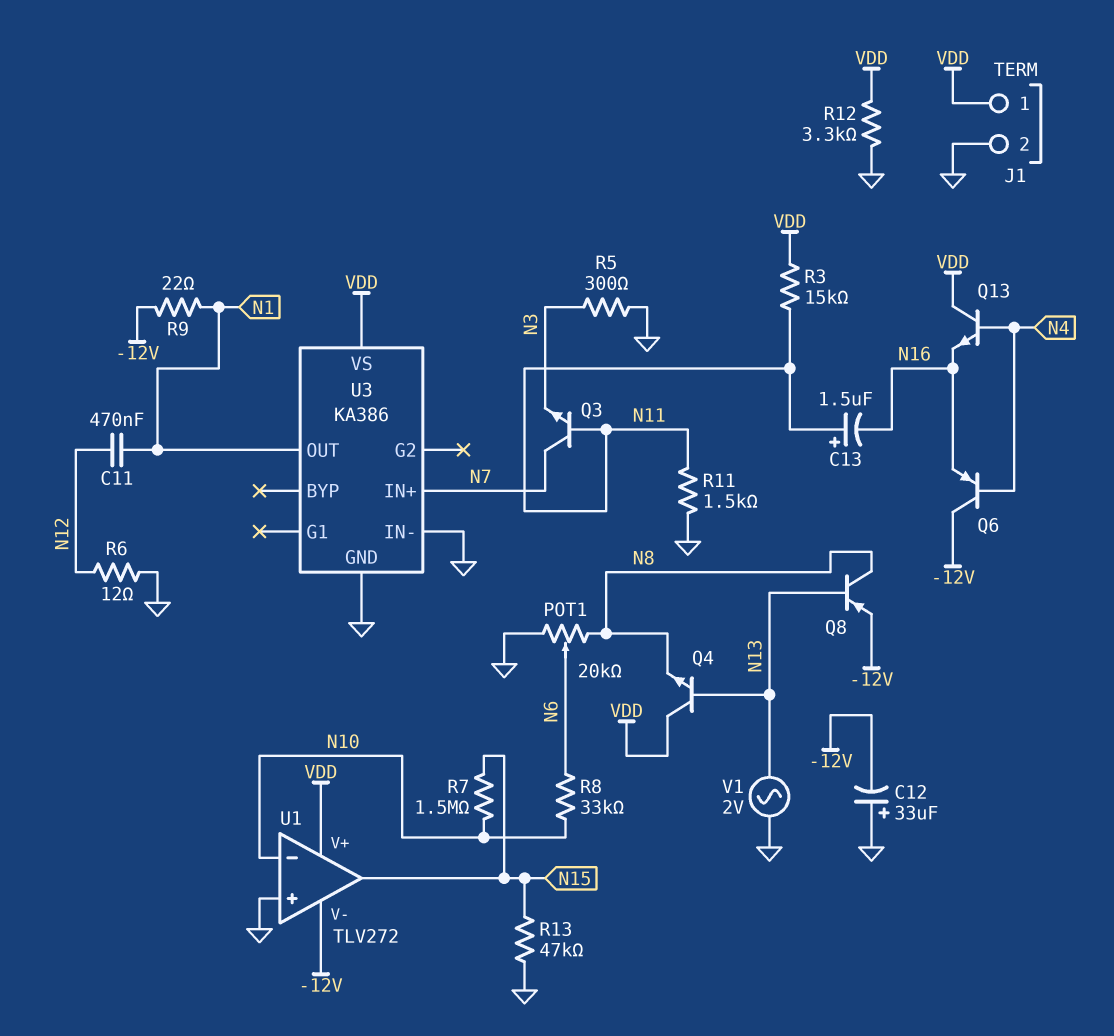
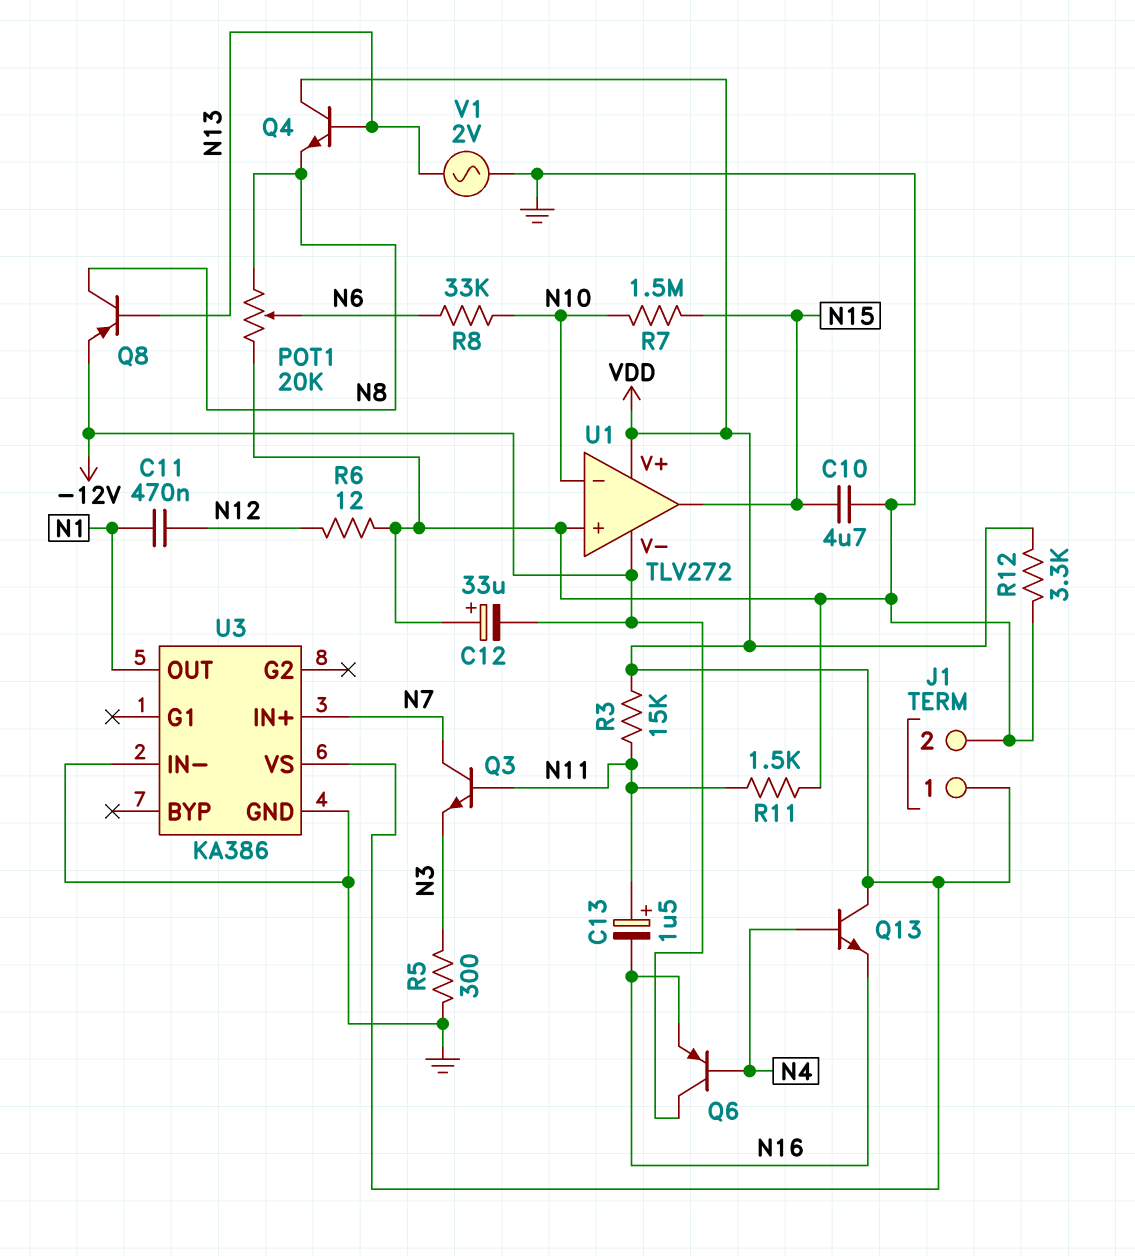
C10: none -> 4.7uF (GND, N15)
R9: 22 (-12V, N1) -> none
R13: 47k (GND, N15) -> none

